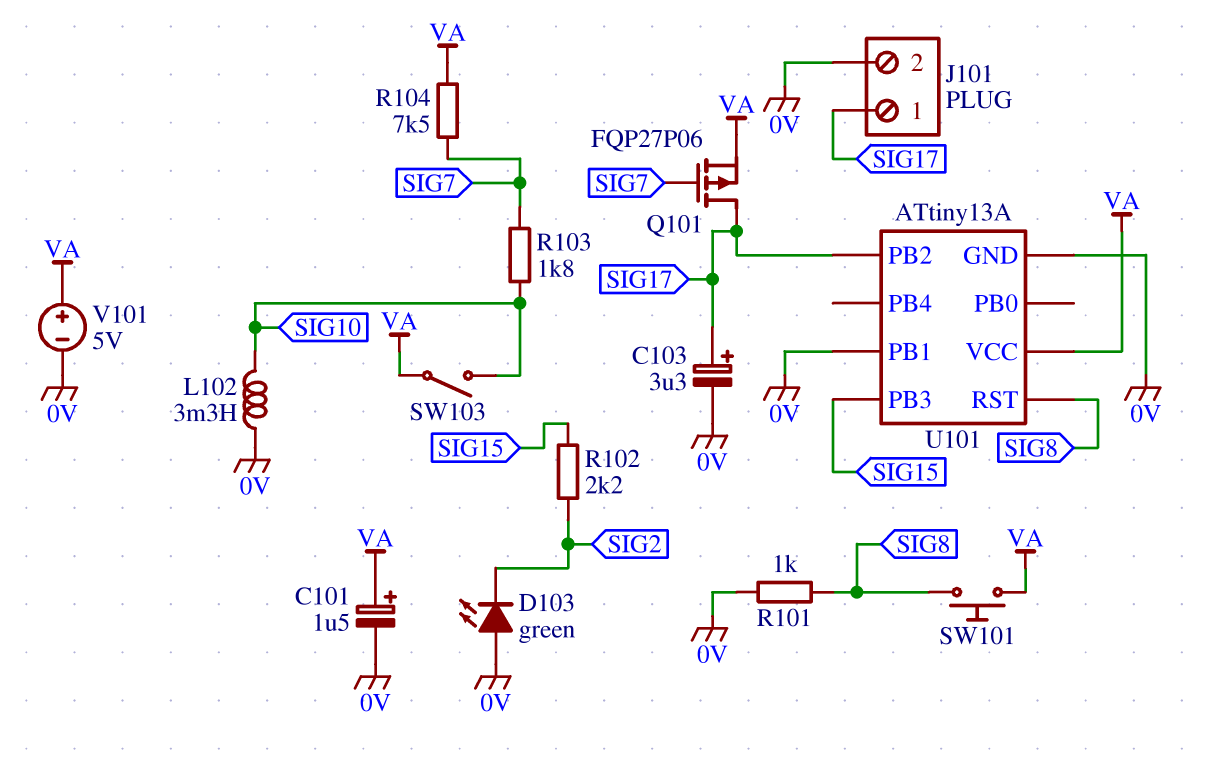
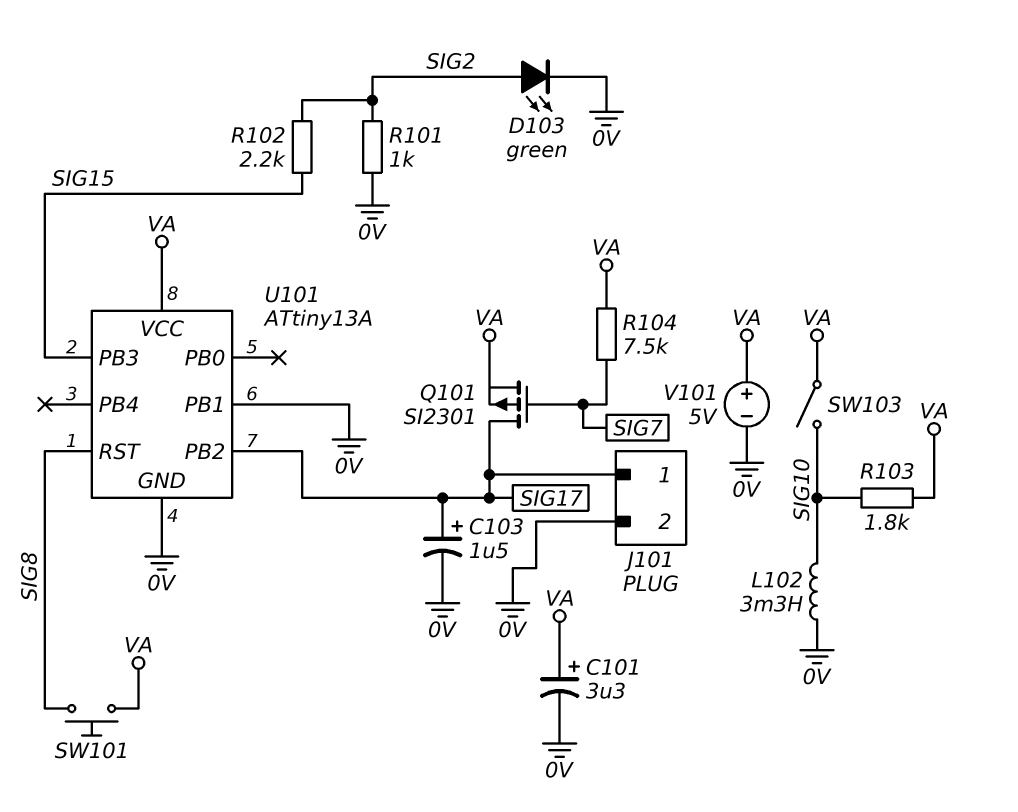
C101: 1.5uF (plus VA, minus 0V) -> 3.3uF (plus VA, minus 0V)
C103: 3.3uF (plus SIG17, minus 0V) -> 1.5uF (plus SIG17, minus 0V)
D103: LED green (A 0V, K SIG2) -> LED green (A SIG2, K 0V)
Q101: PMOS FQP27P06 (G SIG7, D SIG17, S VA) -> PMOS SI2301 (G SIG7, D SIG17, S VA)
R101: 1k (0V, SIG8) -> 1k (0V, SIG2)
R103: 1.8k (SIG7, SIG10) -> 1.8k (SIG10, VA)

